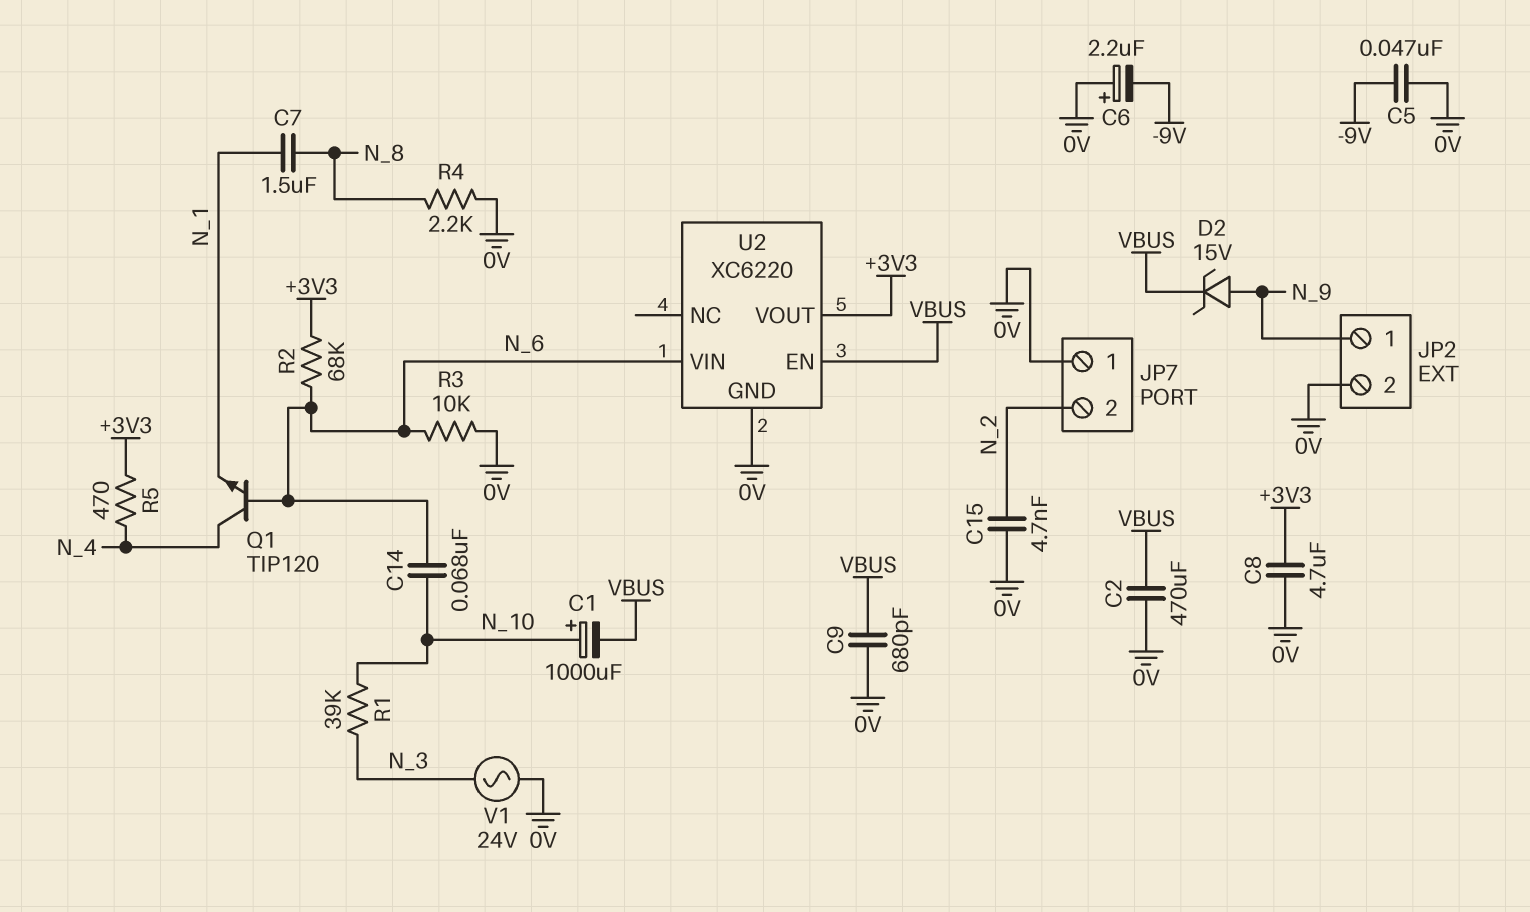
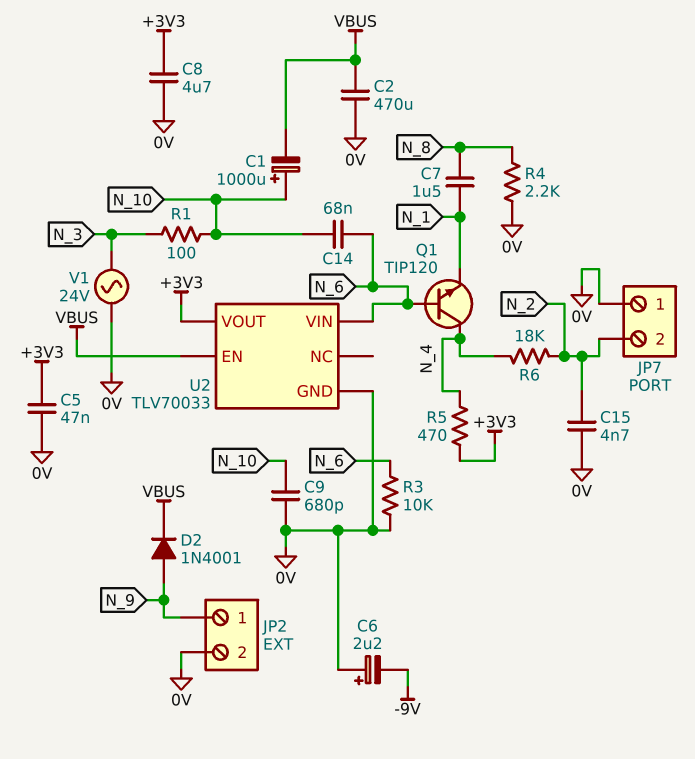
C5: 47nF (-9V, 0V) -> 47nF (+3V3, 0V)
C9: 680pF (0V, VBUS) -> 680pF (0V, N_10)
D2: zener 15V (A N_9, K VBUS) -> diode 1N4001 (A N_9, K VBUS)
R1: 39k (N_3, N_10) -> 100 (N_3, N_10)
R2: 68k (+3V3, N_6) -> none
R6: none -> 18k (N_2, N_4)
U2: XC6220 -> TLV70033

